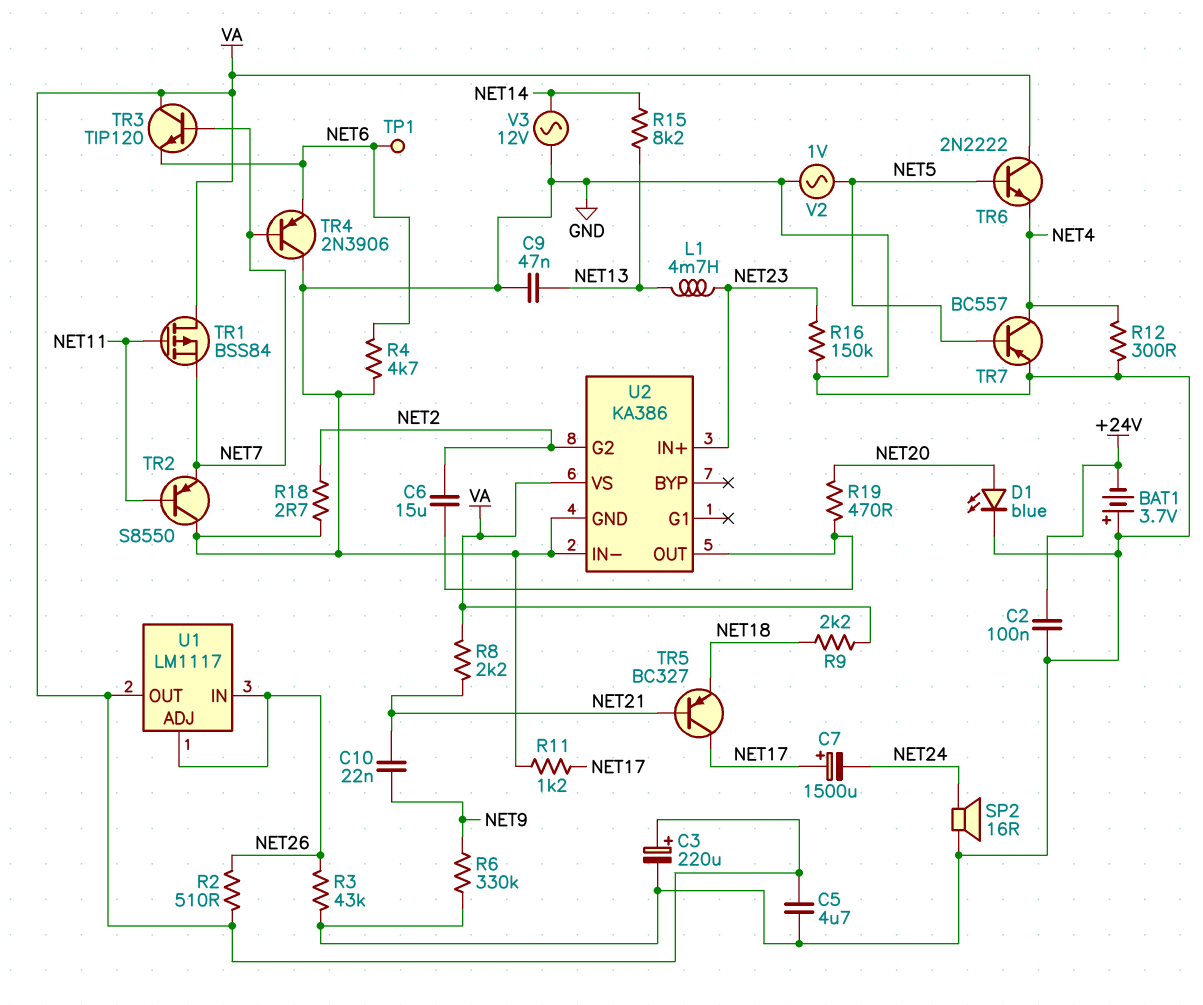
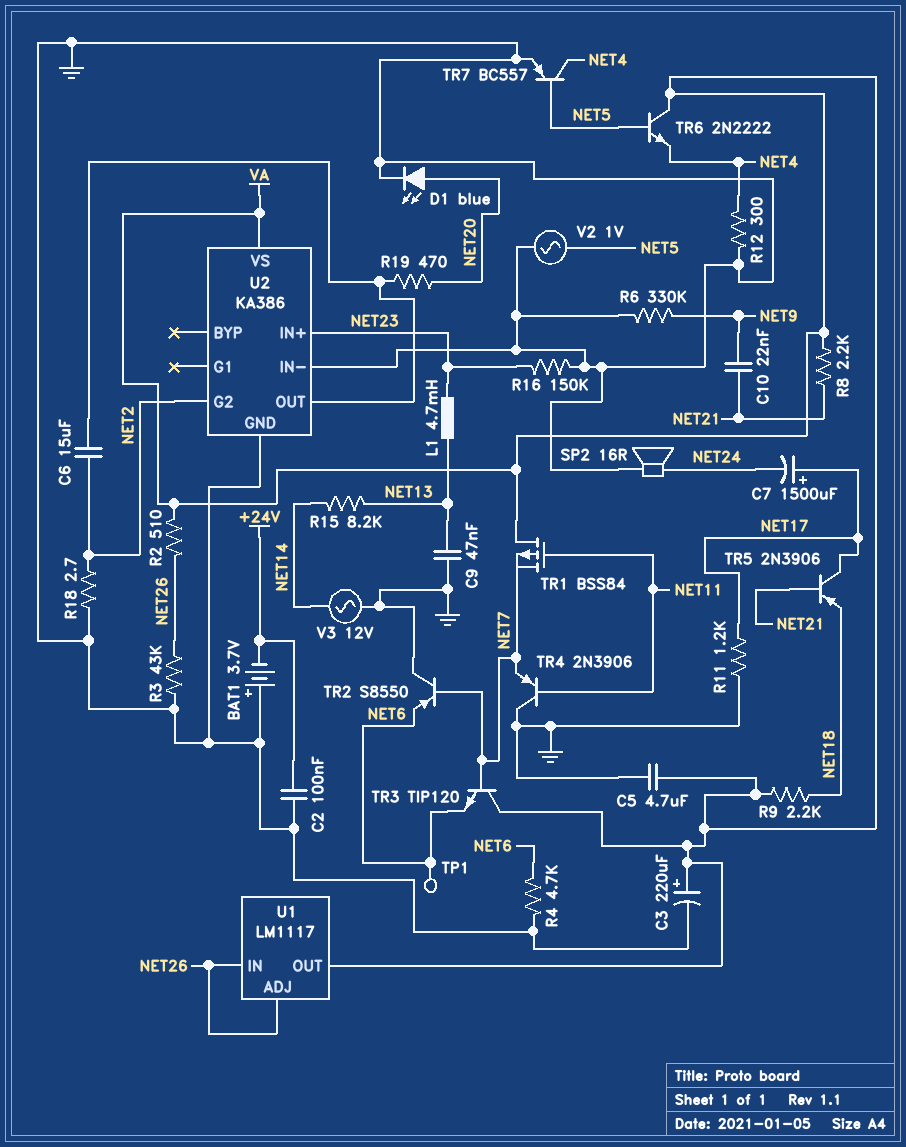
TR2: PNP S8550 (B NET11, C GND, E NET7) -> PNP S8550 (B NET7, C GND, E NET6)
TR4: PNP 2N3906 (B NET7, C GND, E NET6) -> PNP 2N3906 (B NET11, C GND, E NET7)
TR5: PNP BC327 (B NET21, C NET17, E NET18) -> PNP 2N3906 (B NET21, C NET17, E NET18)

